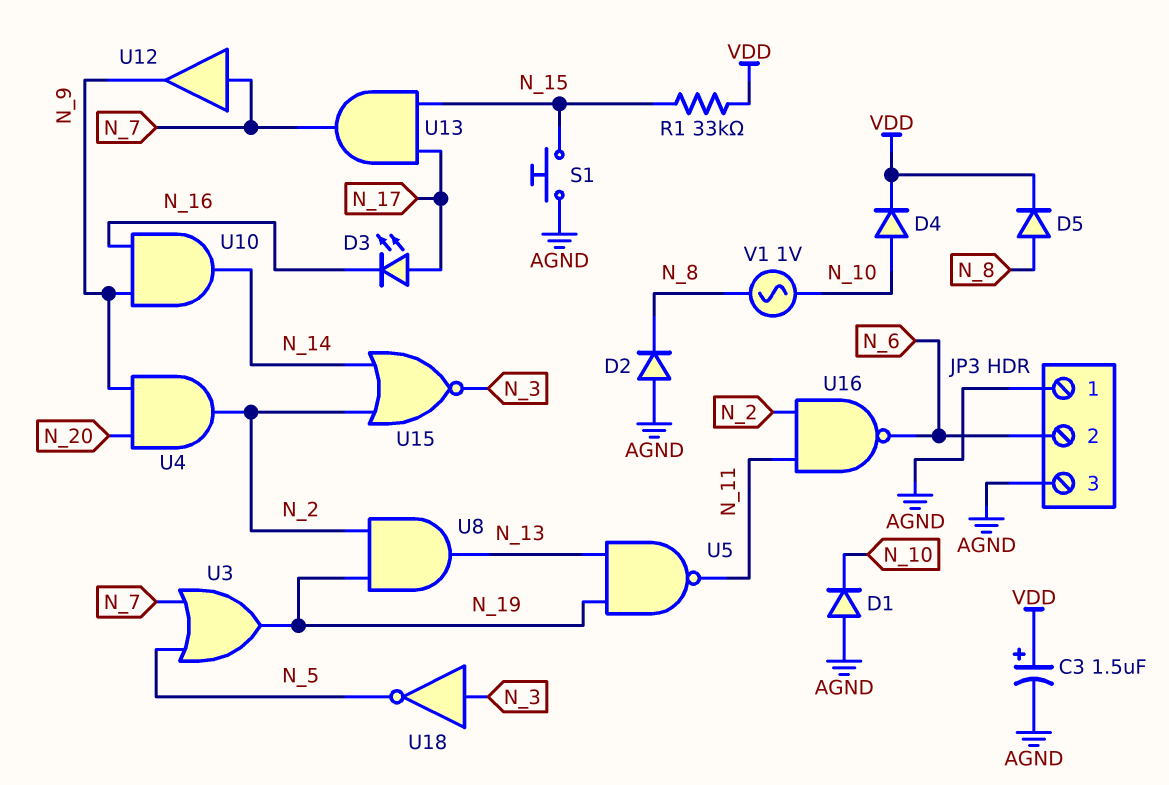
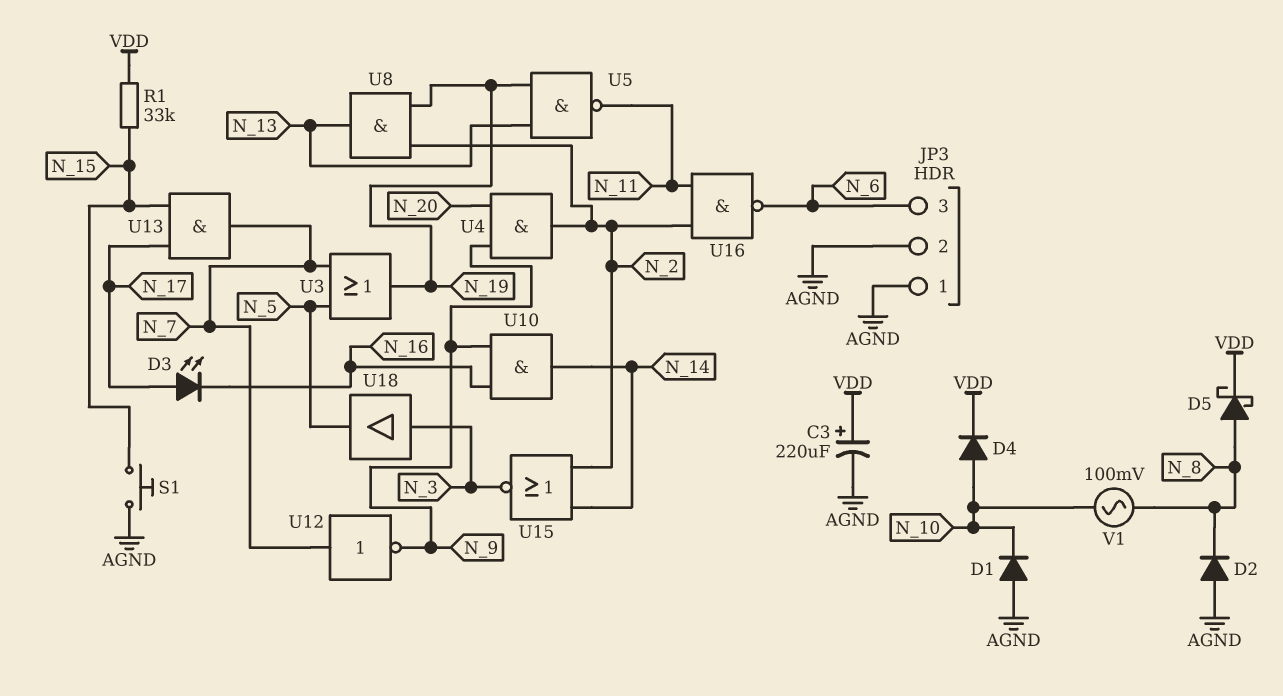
C3: 1.5uF (plus VDD, minus AGND) -> 220uF (plus VDD, minus AGND)
D5: diode (A N_8, K VDD) -> schottky (A N_8, K VDD)
JP3 pin 2: N_6 -> AGND
JP3 pin 3: AGND -> N_6
U12: buffer (in N_7, out N_9) -> NOT (in N_7, out N_9)
U18: NOT (in N_3, out N_5) -> buffer (in N_3, out N_5)
V1: AC 1V (N_8, N_10) -> AC 100mV (N_8, N_10)

